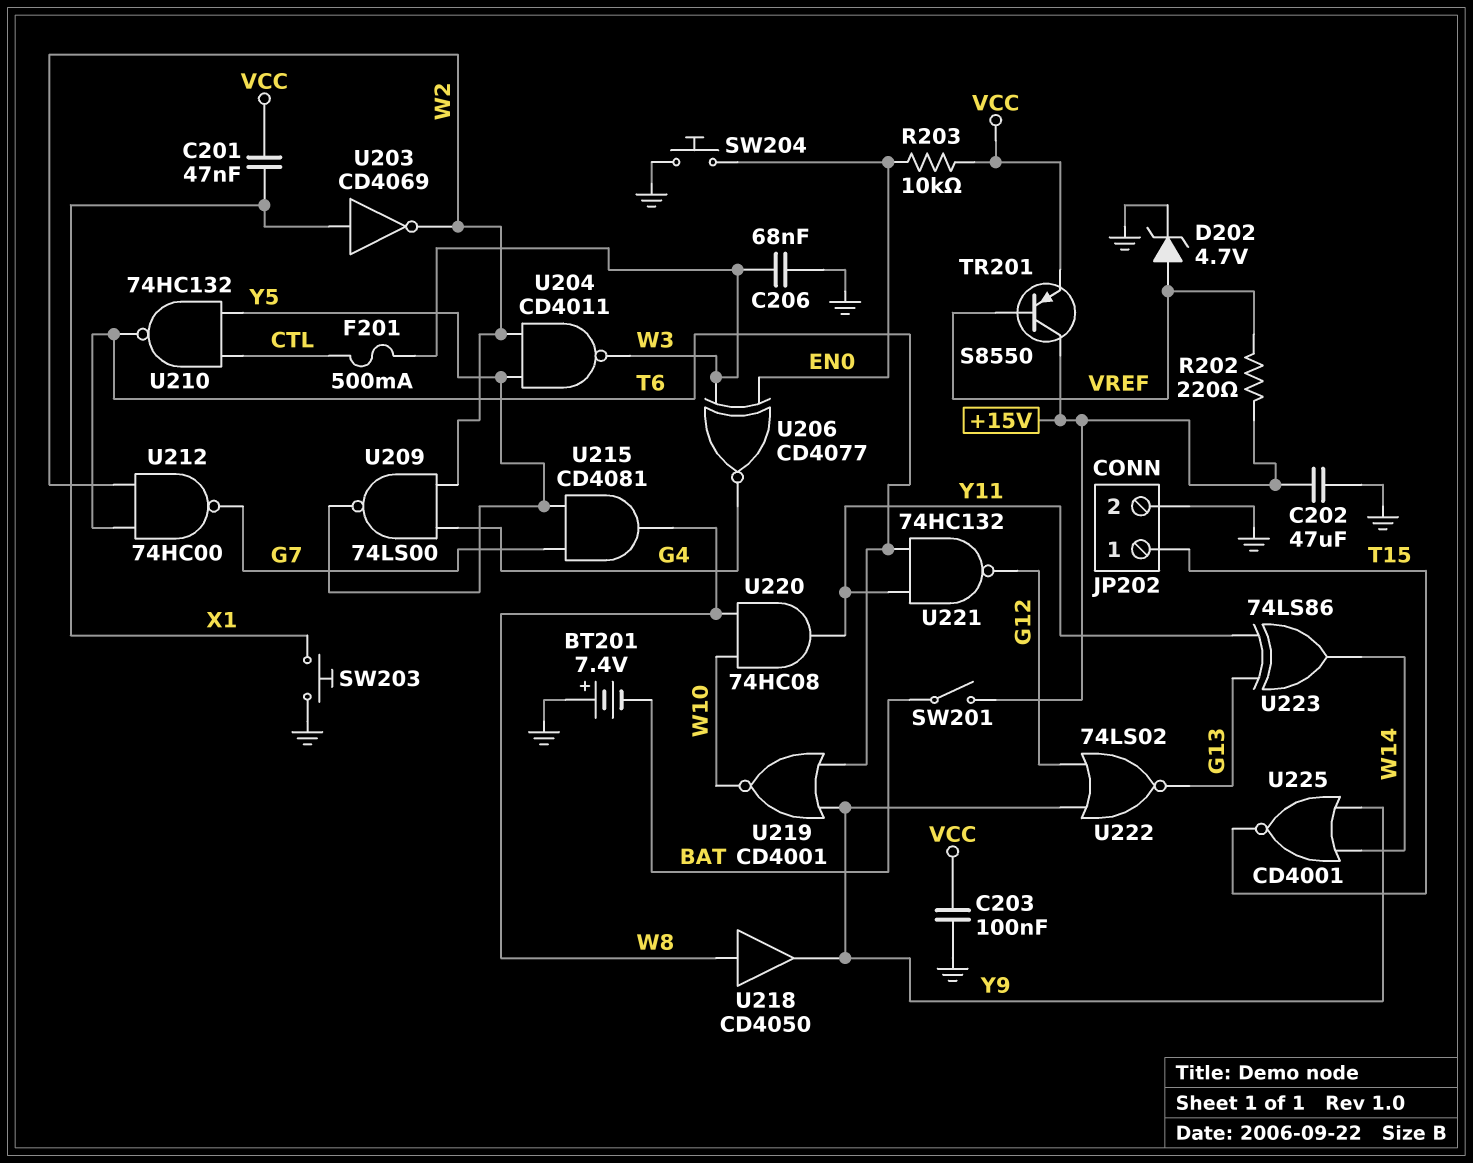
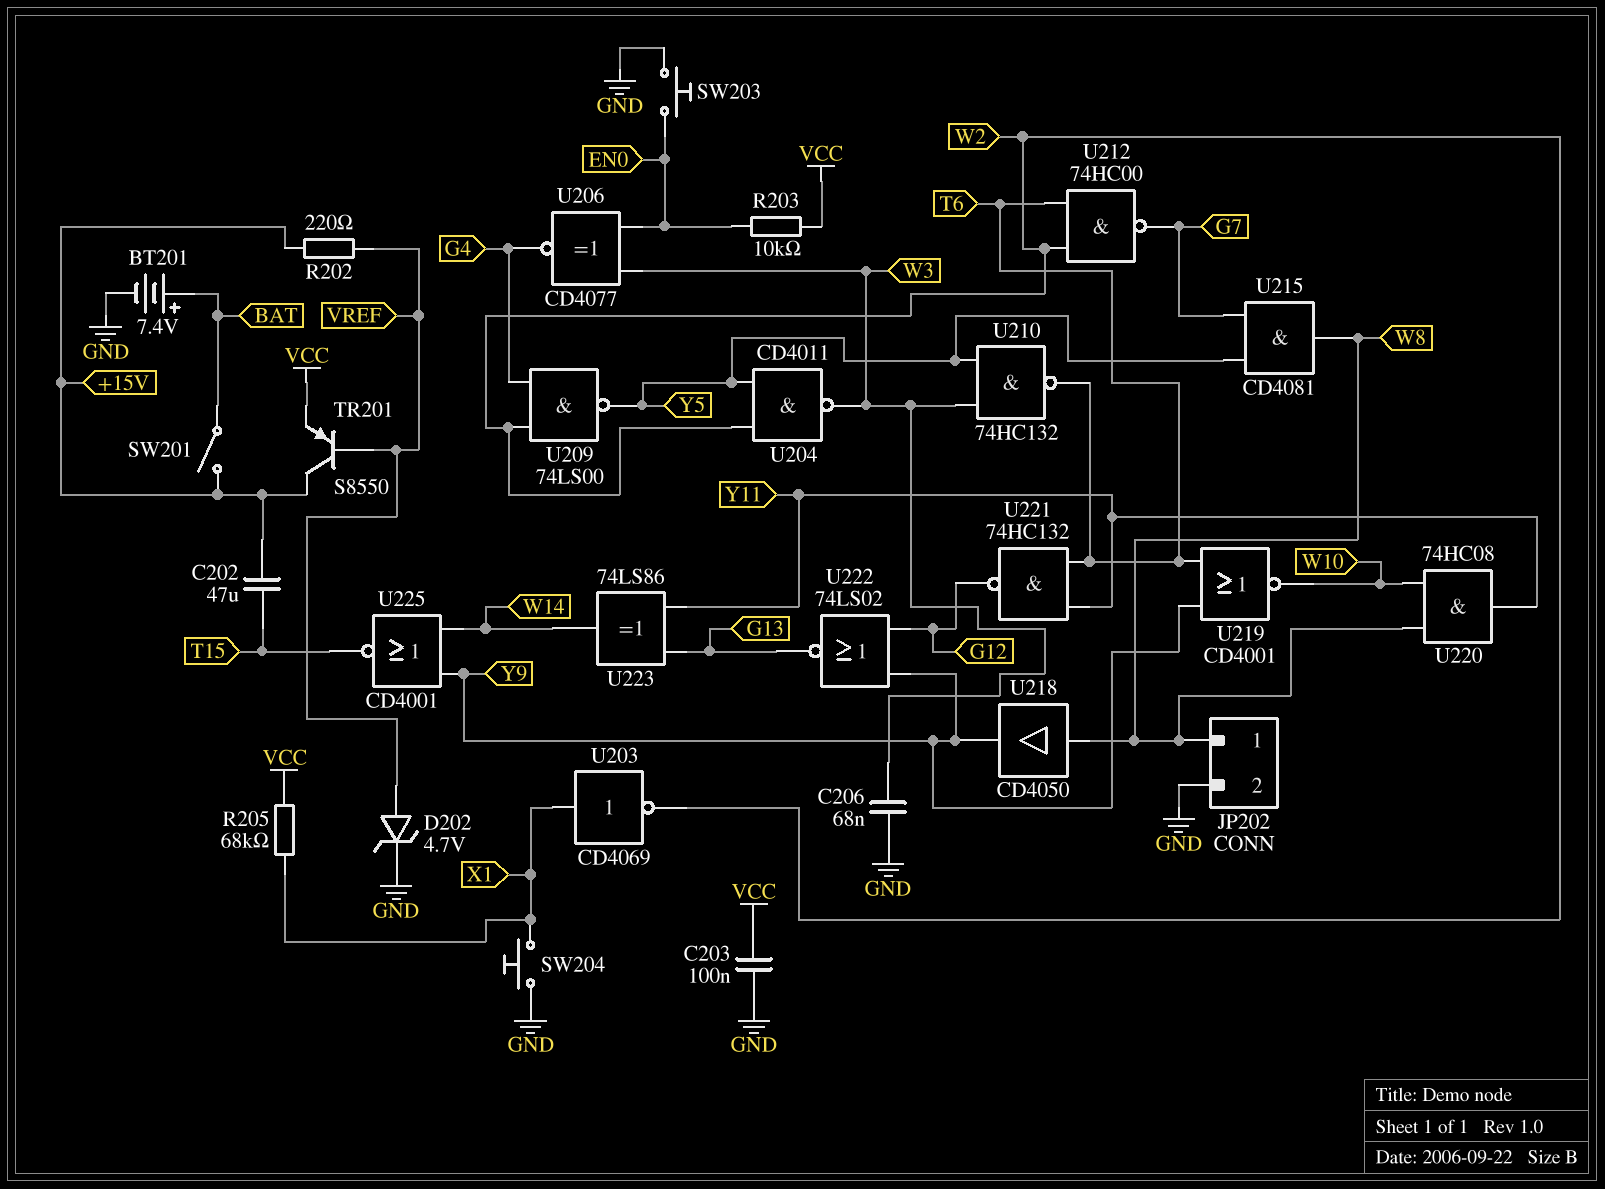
BT201: 7.4V (plus GND, minus BAT) -> 7.4V (plus BAT, minus GND)
C201: 47nF (VCC, X1) -> none
C202: 47uF (+15V, GND) -> 47uF (+15V, T15)
F201: 500mA (CTL, W3) -> none
JP202 pin 1: T15 -> W8
R205: none -> 68k (VCC, X1)
SW203: button (GND, X1) -> button (EN0, GND)
SW204: button (EN0, GND) -> button (GND, X1)
U210: NAND 74HC132 (in CTL, in Y5, out T6) -> NAND 74HC132 (in W3, in Y5, out T6)

